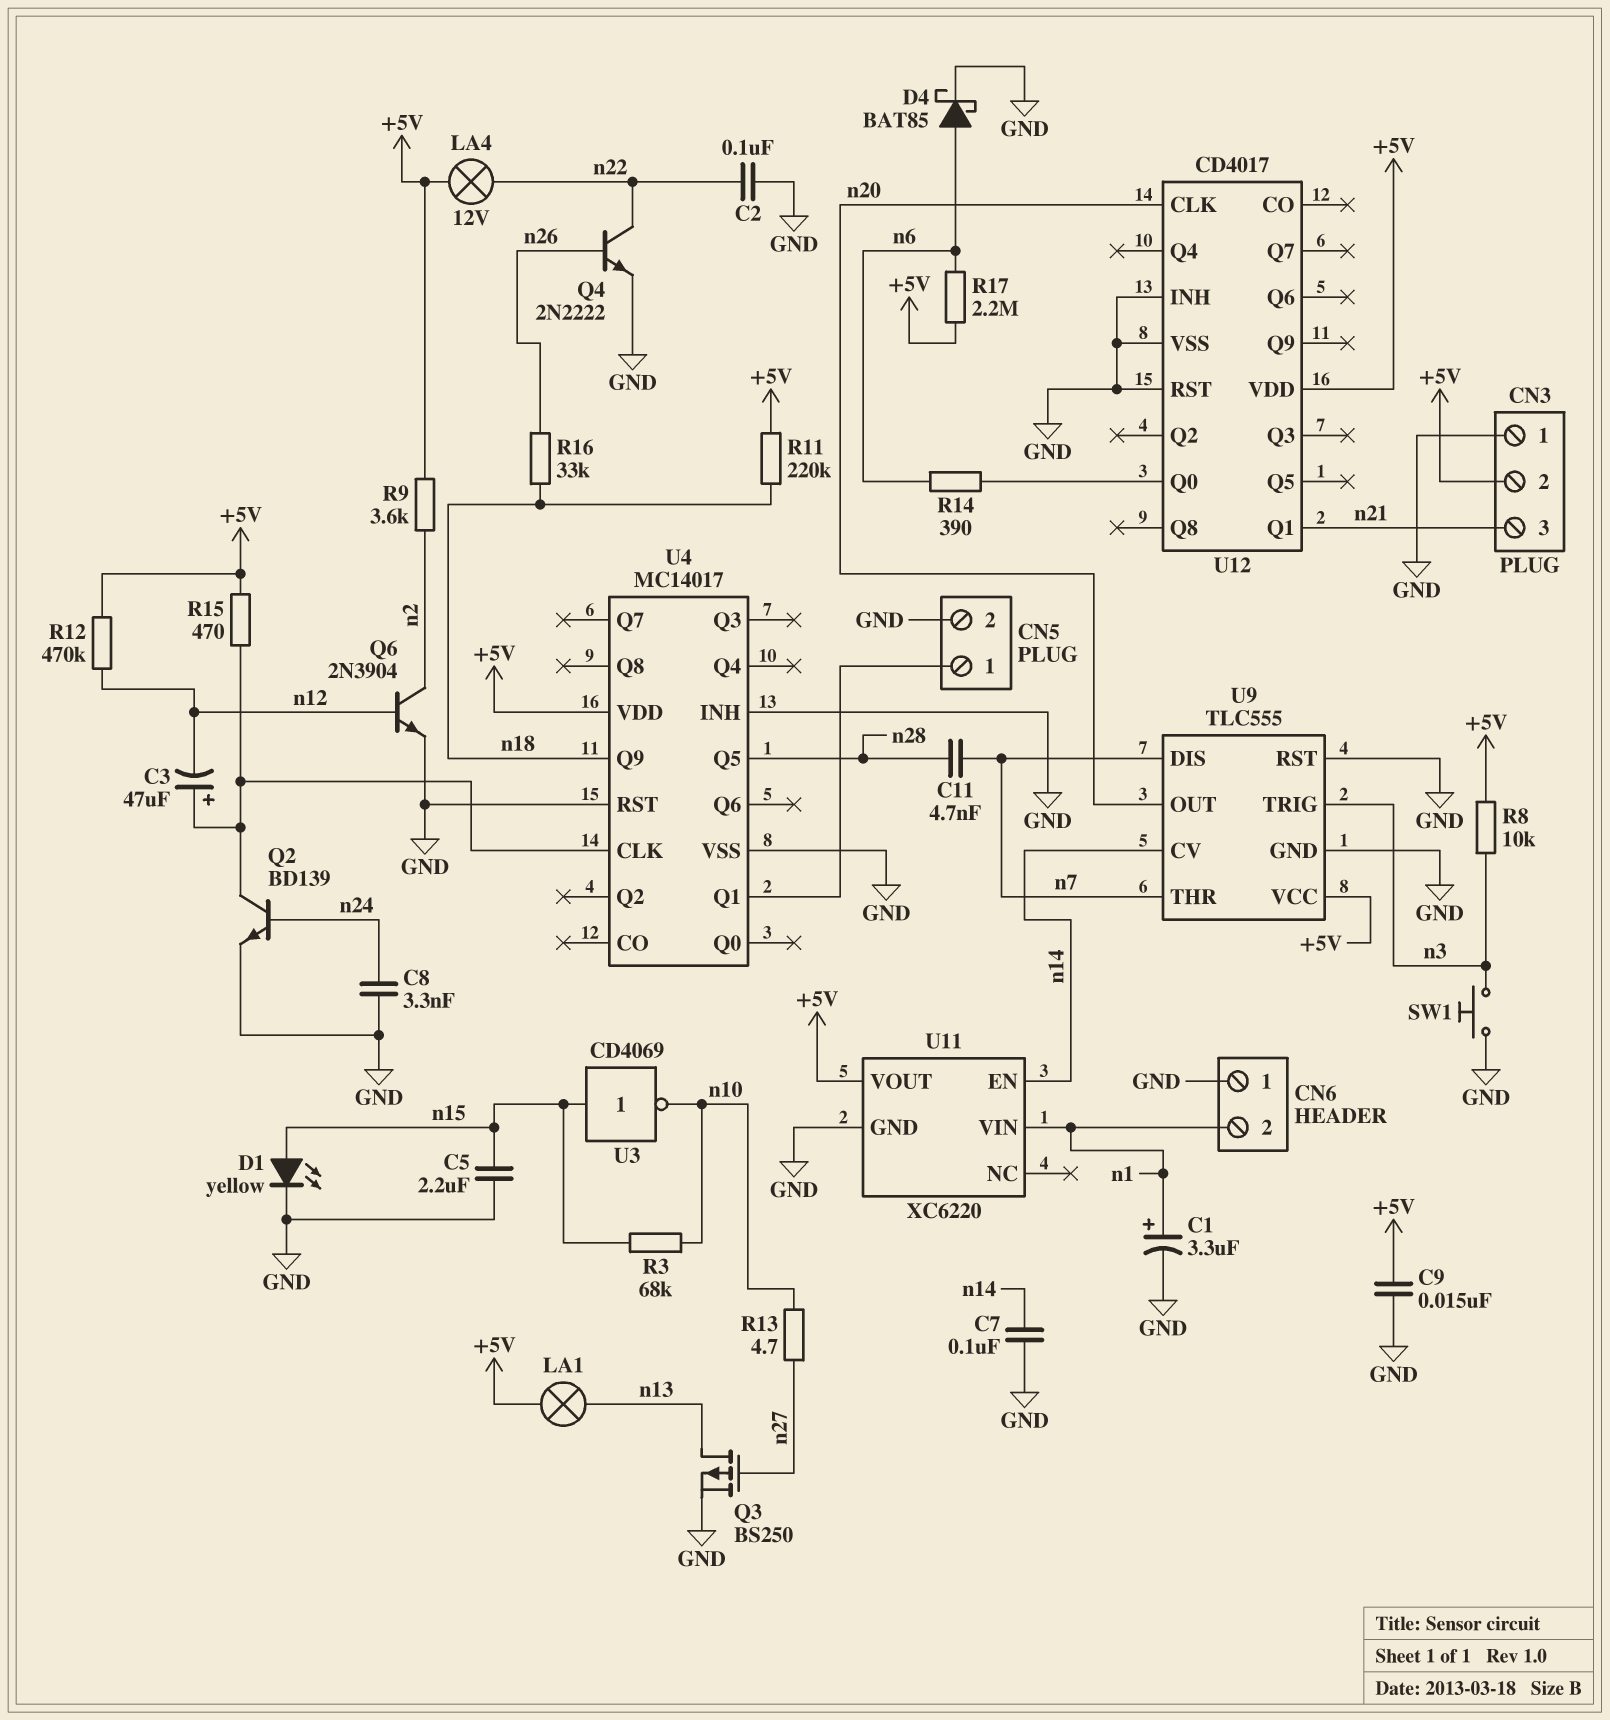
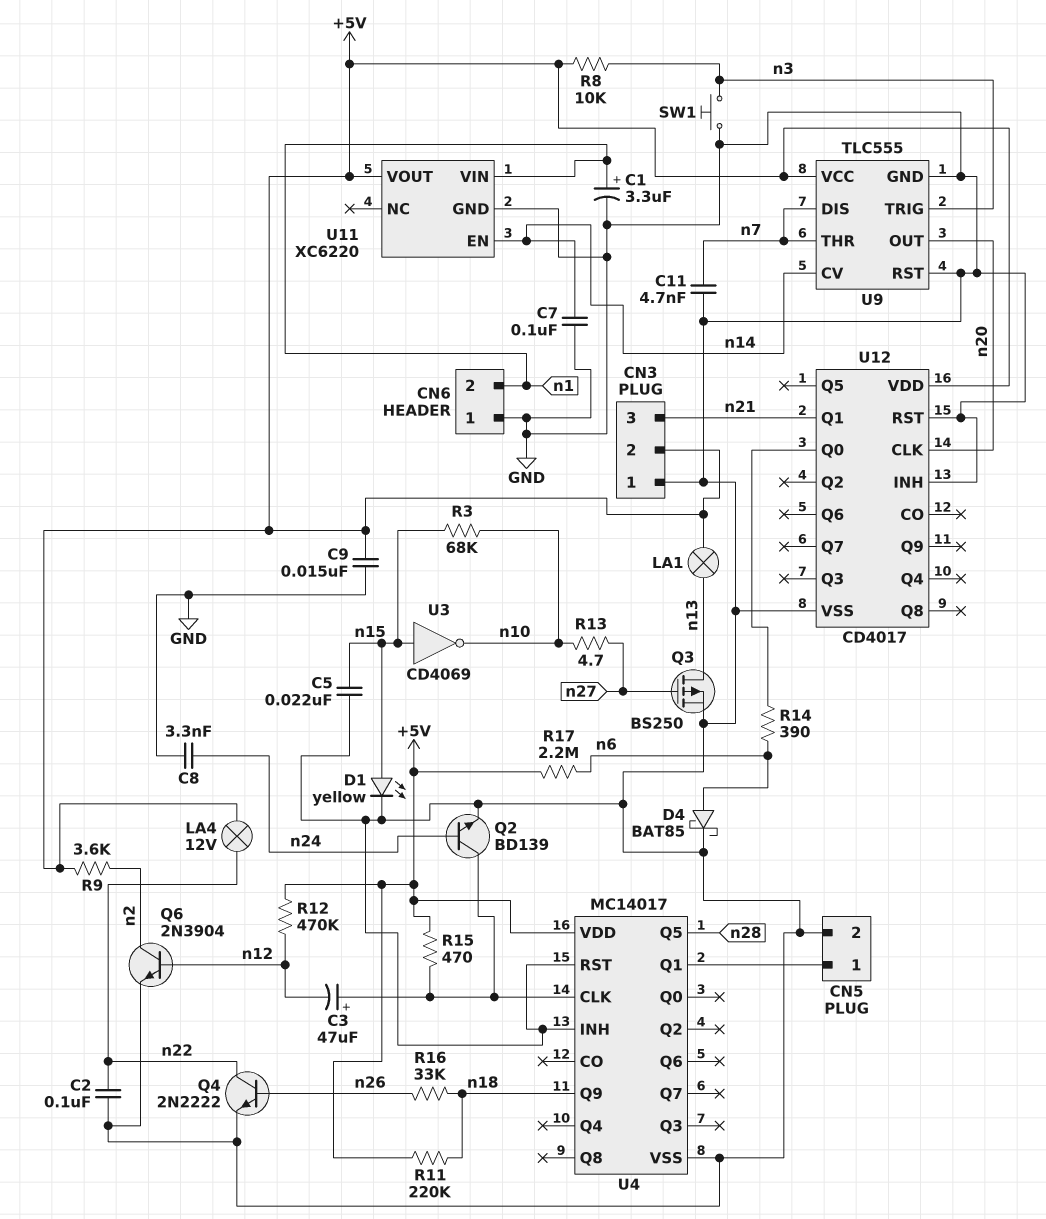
C5: 2.2uF (GND, n15) -> 22nF (GND, n15)
C11: 4.7nF (n7, n28) -> 4.7nF (GND, n7)

